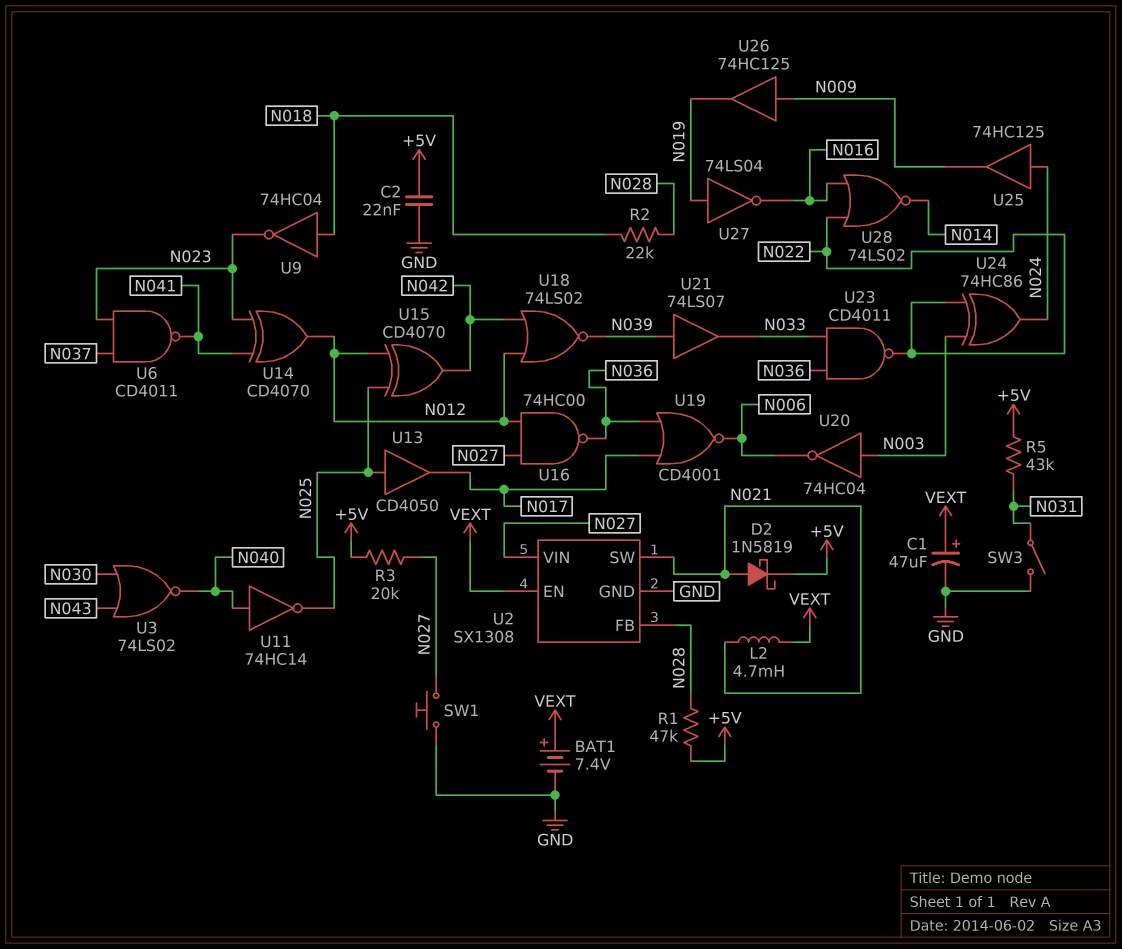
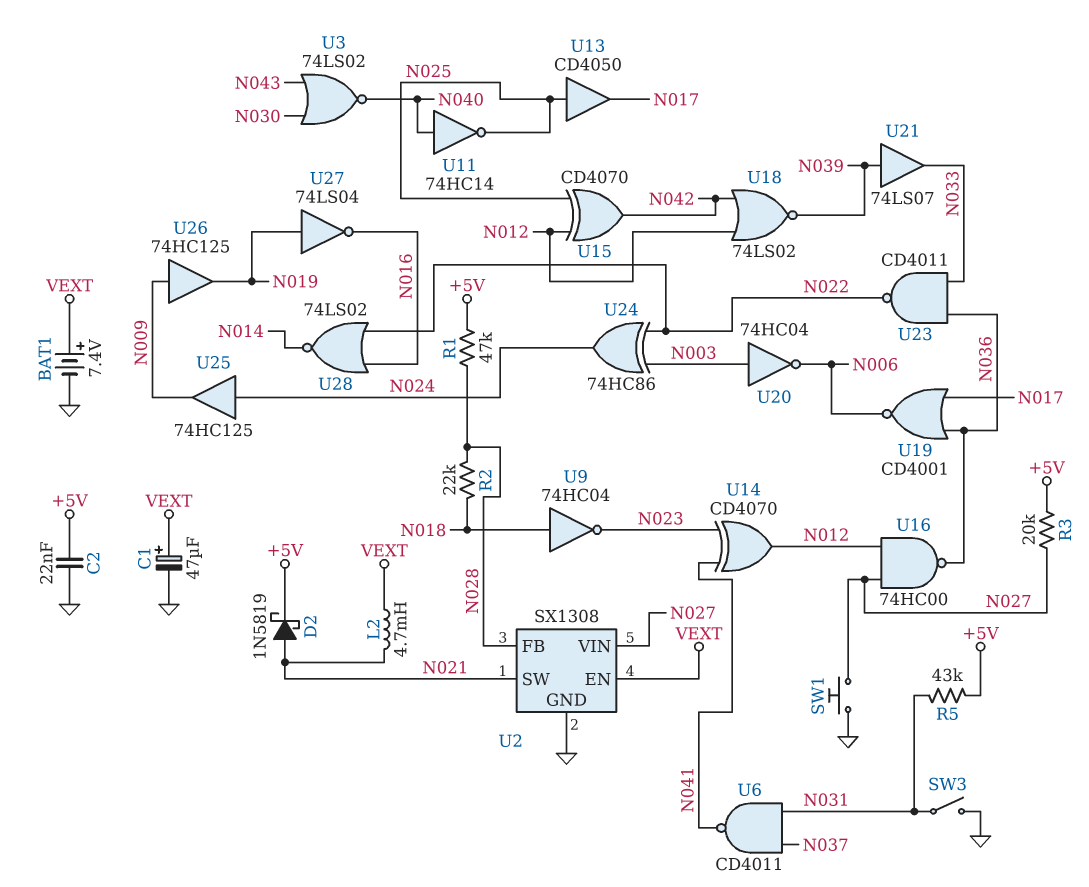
U6: NAND CD4011 (in N023, in N037, out N041) -> NAND CD4011 (in N031, in N037, out N041)

